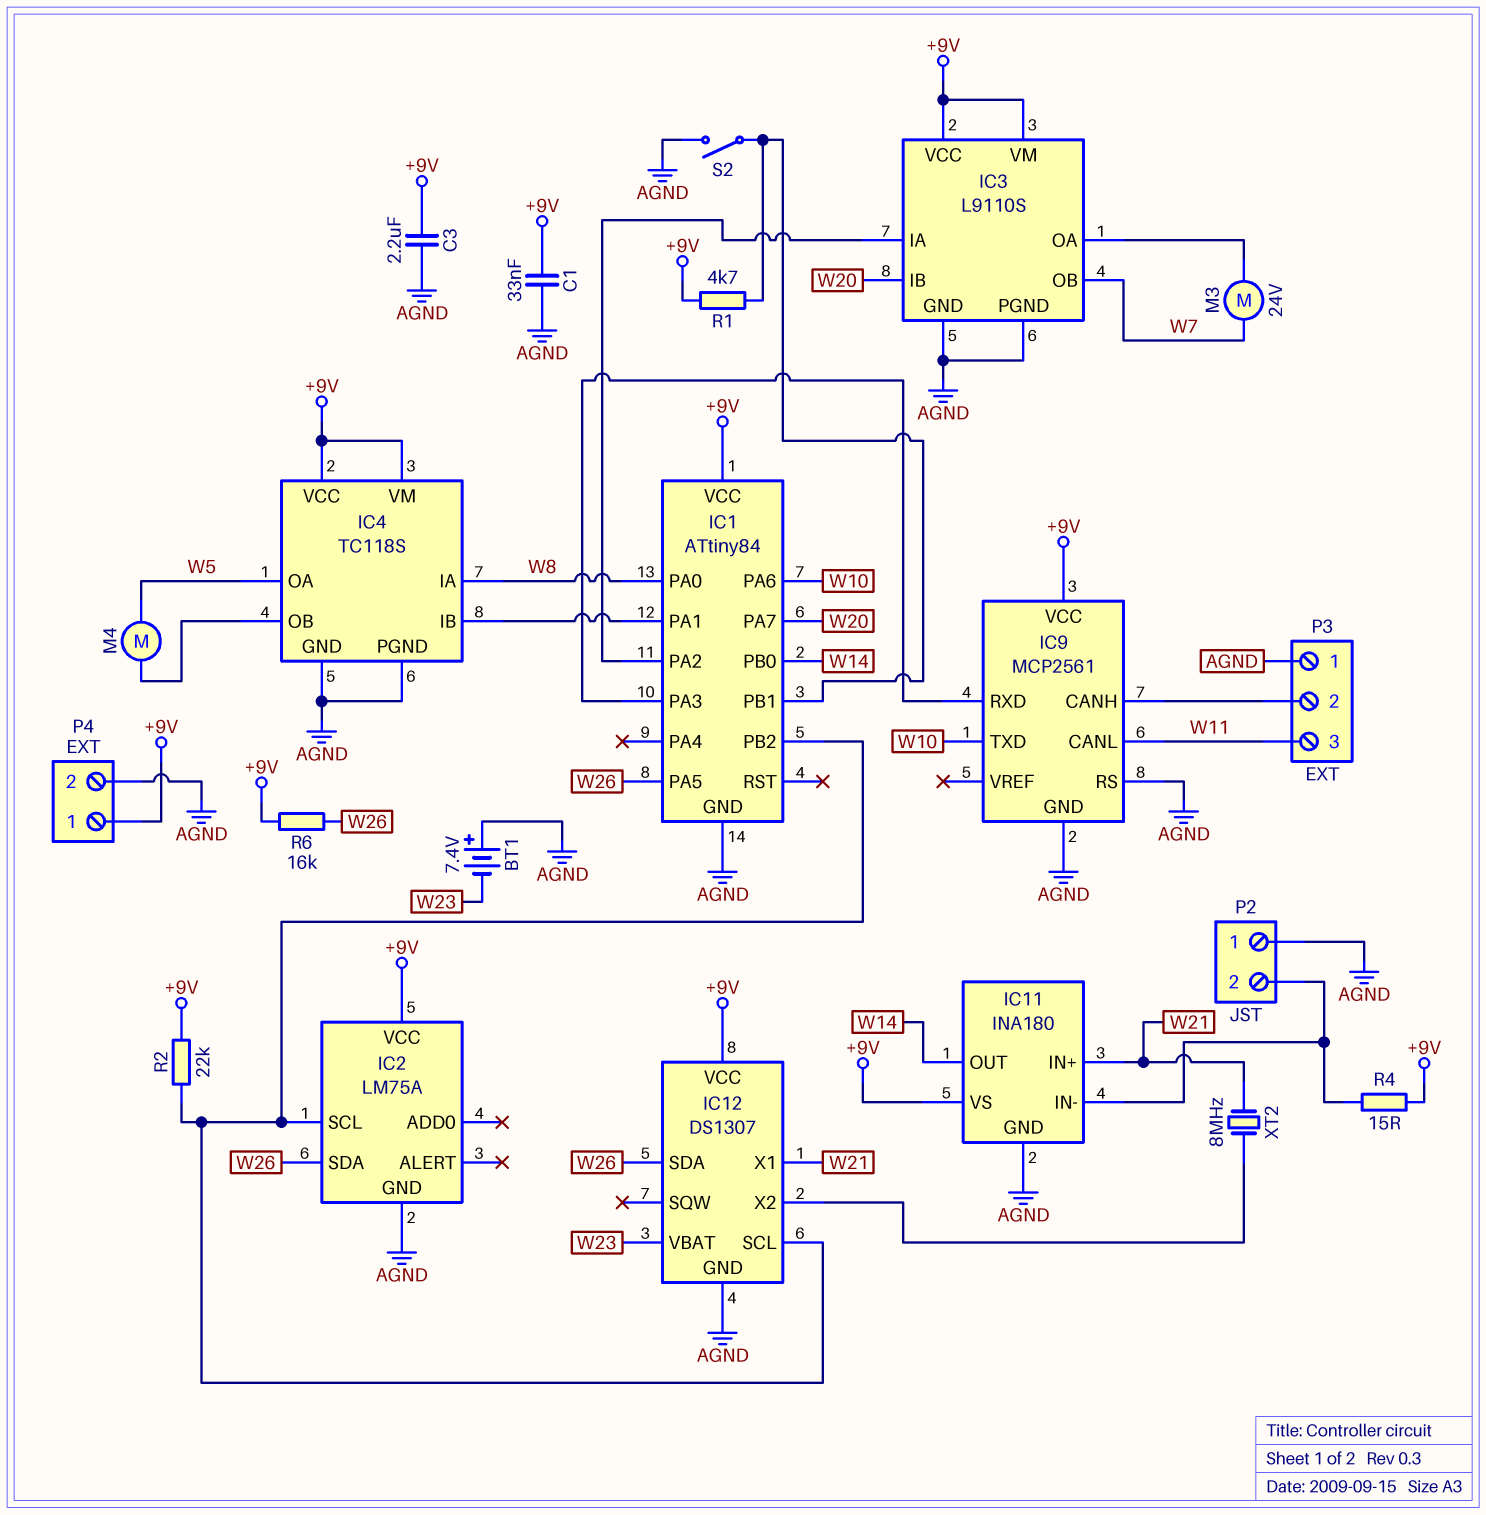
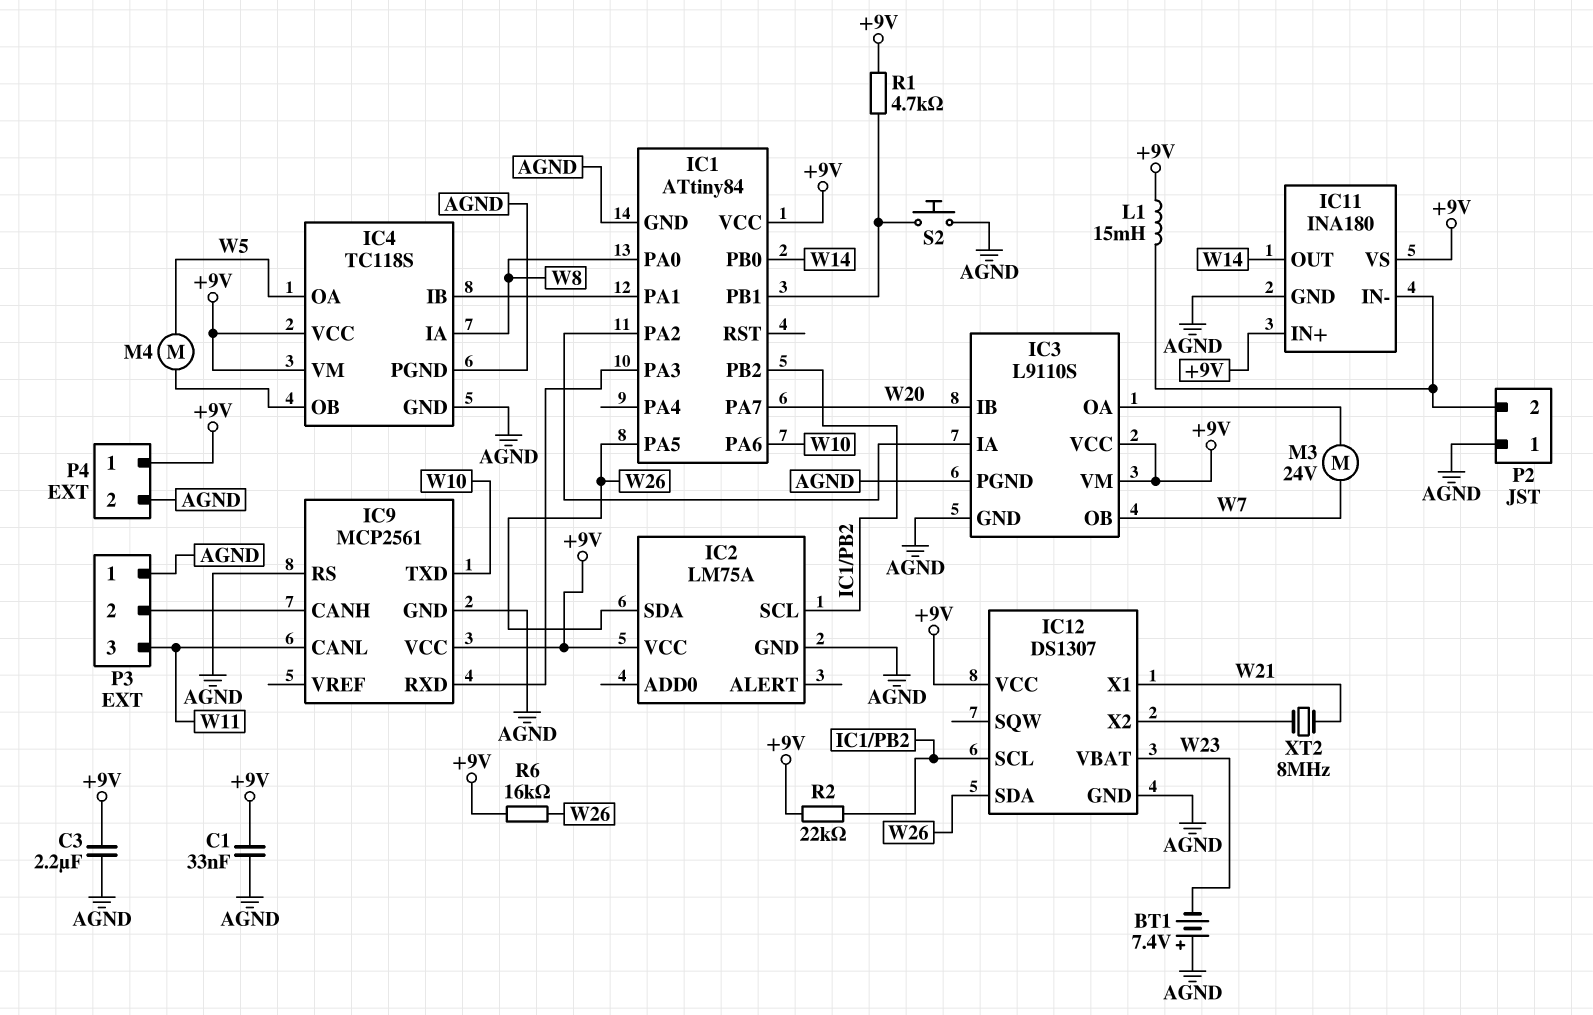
IC11 pin IN+: W21 -> +9V
L1: none -> 15mH (+9V, IC11/IN-)
R4: 15 (+9V, IC11/IN-) -> none
S2: switch (AGND, IC1/PB1) -> button (AGND, IC1/PB1)

